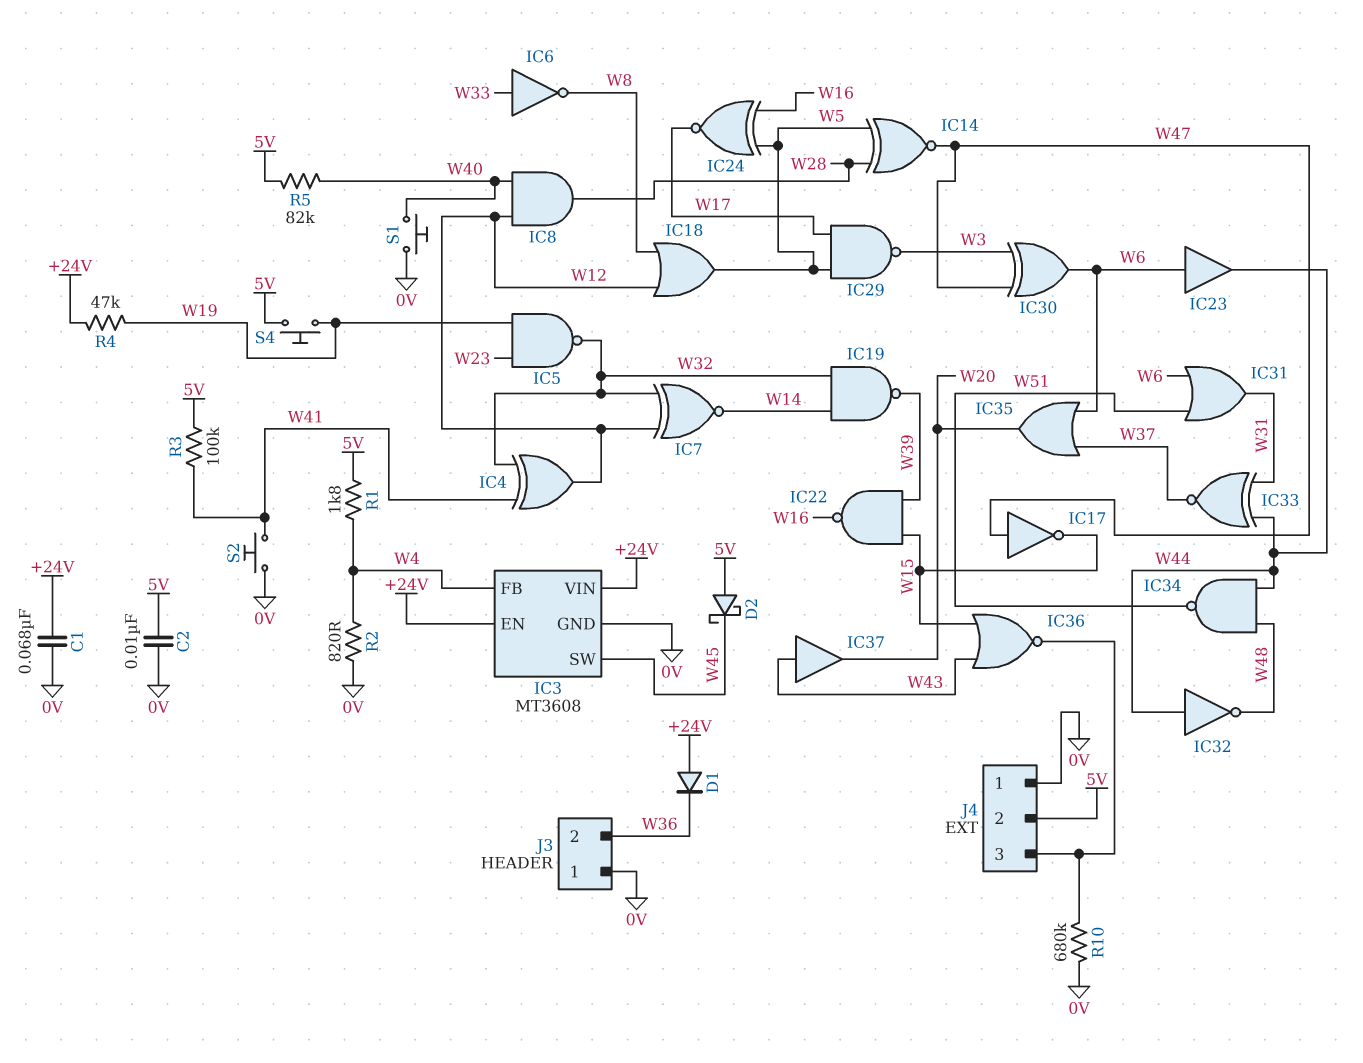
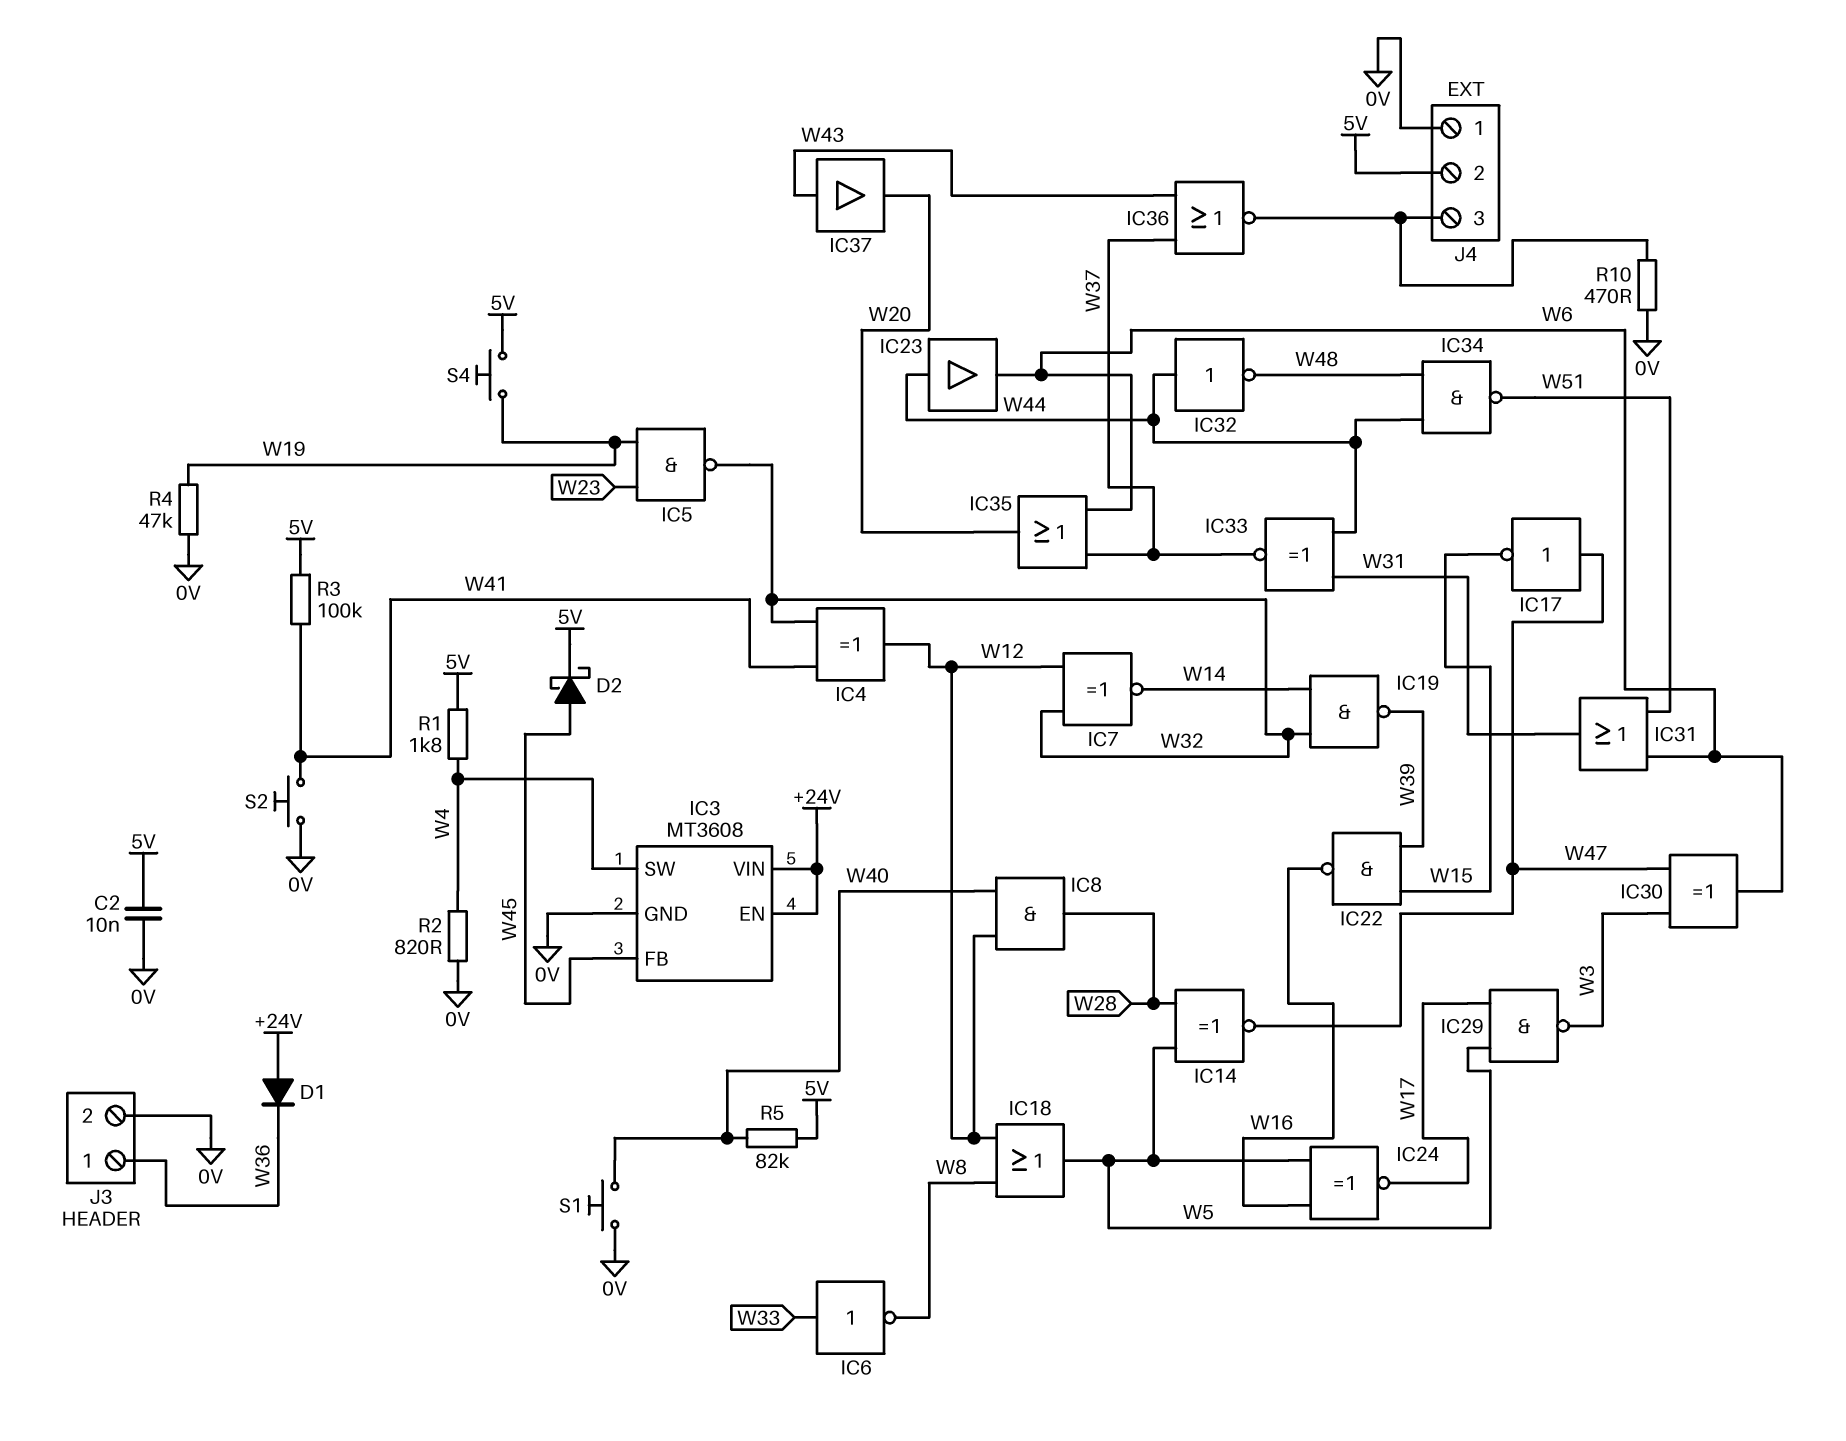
C1: 68nF (+24V, 0V) -> none
D2: schottky (A 5V, K W45) -> schottky (A W45, K 5V)
IC3 pin FB: W4 -> W45
IC3 pin SW: W45 -> W4
IC23: buffer (in W6, out W44) -> buffer (in W44, out W6)
IC36: NOR (in W15, in W43, out J4/3) -> NOR (in W37, in W43, out J4/3)
J3 pin 1: 0V -> W36
J3 pin 2: W36 -> 0V
R4: 47k (+24V, W19) -> 47k (0V, W19)
R10: 680k (0V, J4/3) -> 470 (0V, J4/3)

